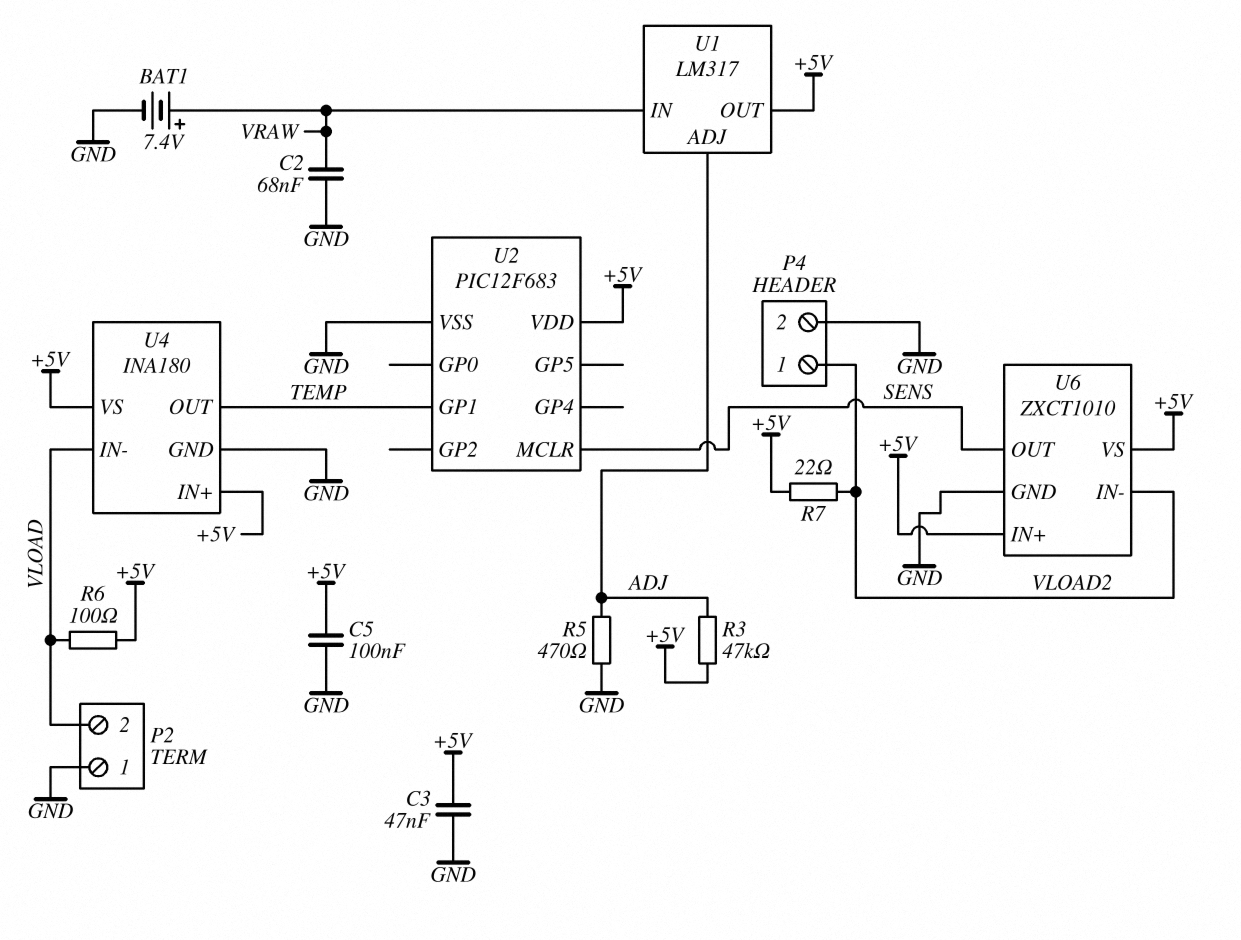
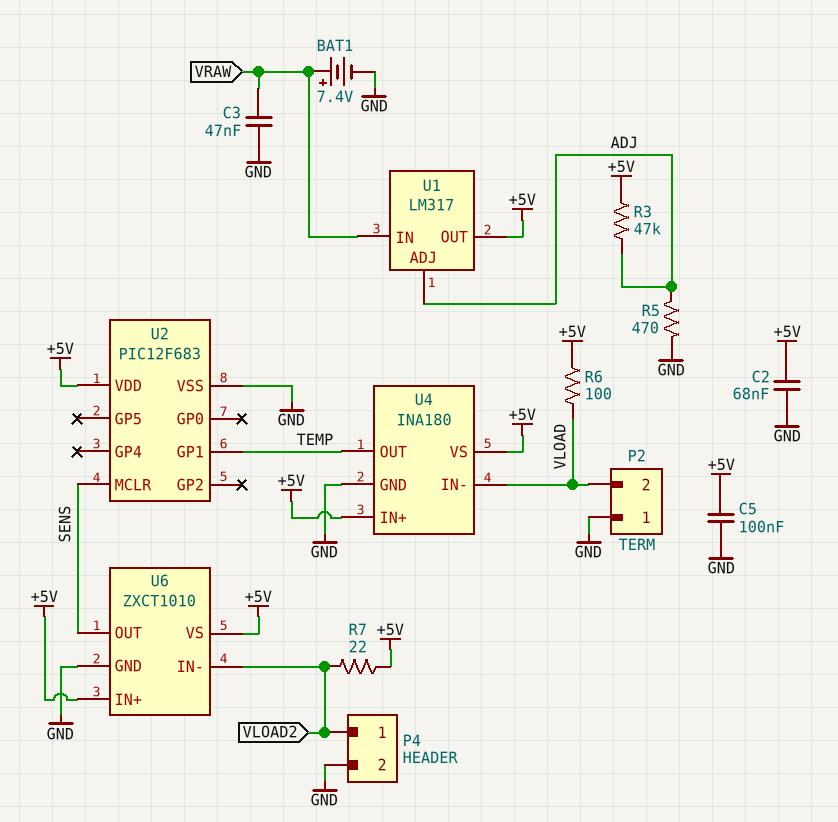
C2: 68nF (GND, VRAW) -> 68nF (+5V, GND)
C3: 47nF (+5V, GND) -> 47nF (GND, VRAW)

